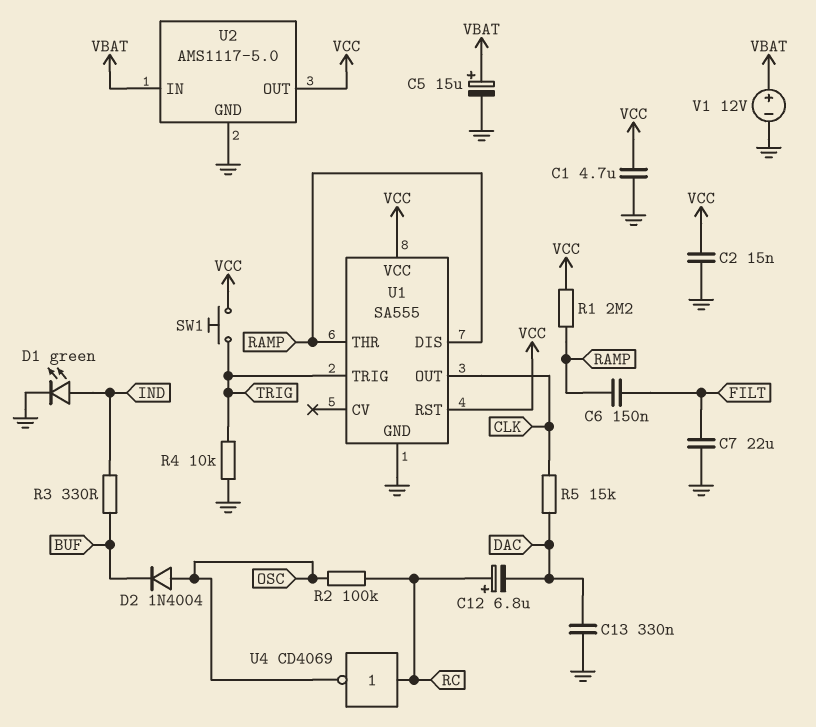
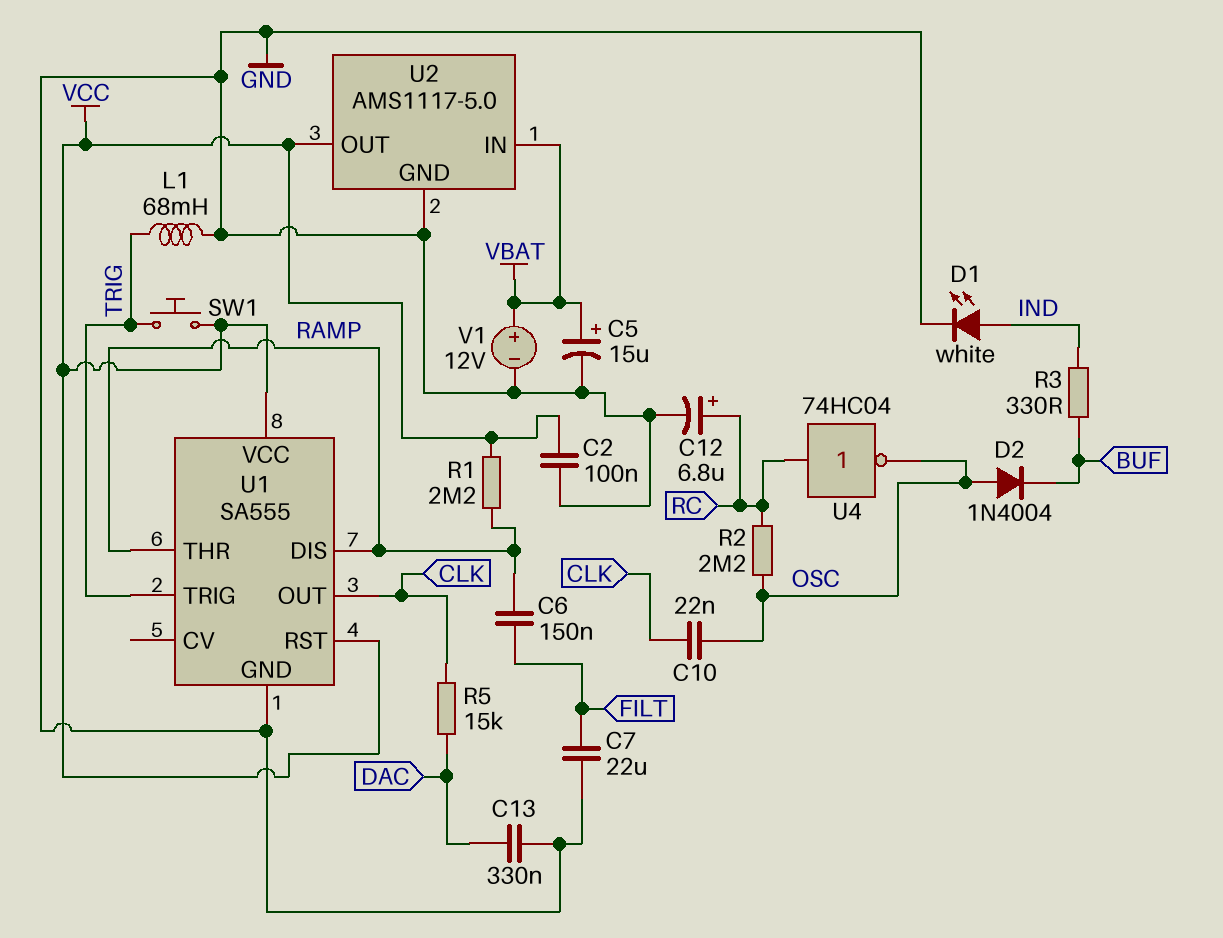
C1: 4.7uF (GND, VCC) -> none
C2: 15nF (GND, VCC) -> 100nF (GND, VCC)
C10: none -> 22nF (CLK, OSC)
C12: 6.8uF (plus RC, minus DAC) -> 6.8uF (plus RC, minus GND)
D1: LED green (A IND, K GND) -> LED white (A IND, K GND)
L1: none -> 68mH (GND, TRIG)
R2: 100k (OSC, RC) -> 2.2M (OSC, RC)
R4: 10k (GND, TRIG) -> none
U4: NOT CD4069 (in RC, out OSC) -> NOT 74HC04 (in RC, out OSC)

